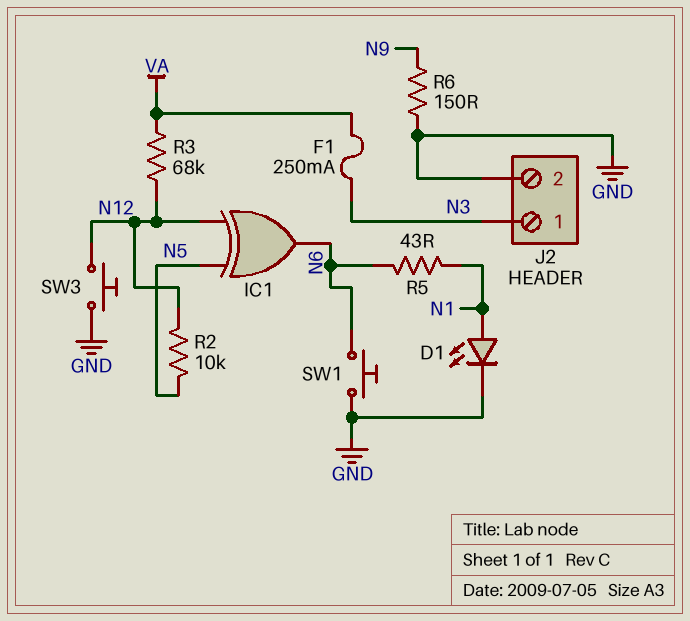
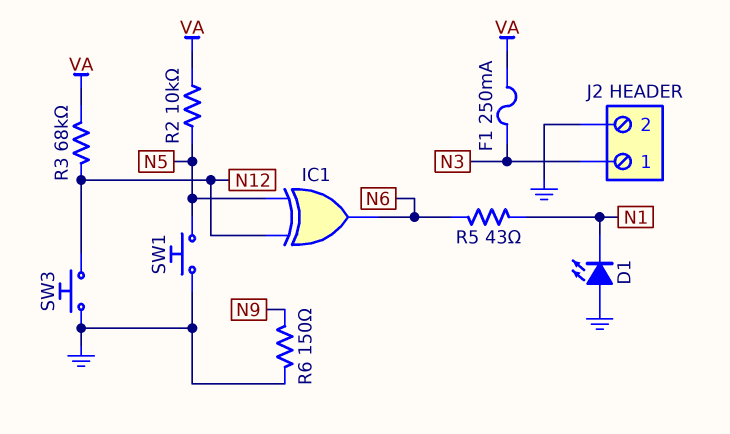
D1: LED (A N1, K GND) -> LED (A GND, K N1)
R2: 10k (N5, N12) -> 10k (N5, VA)
SW1: button (GND, N6) -> button (GND, N5)

